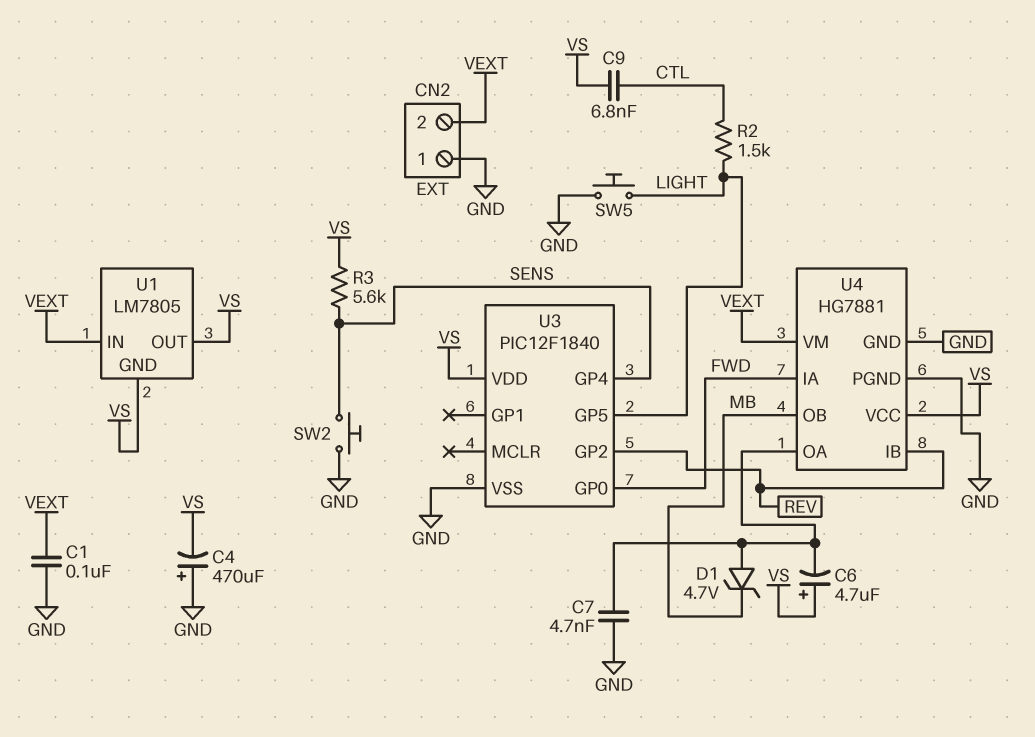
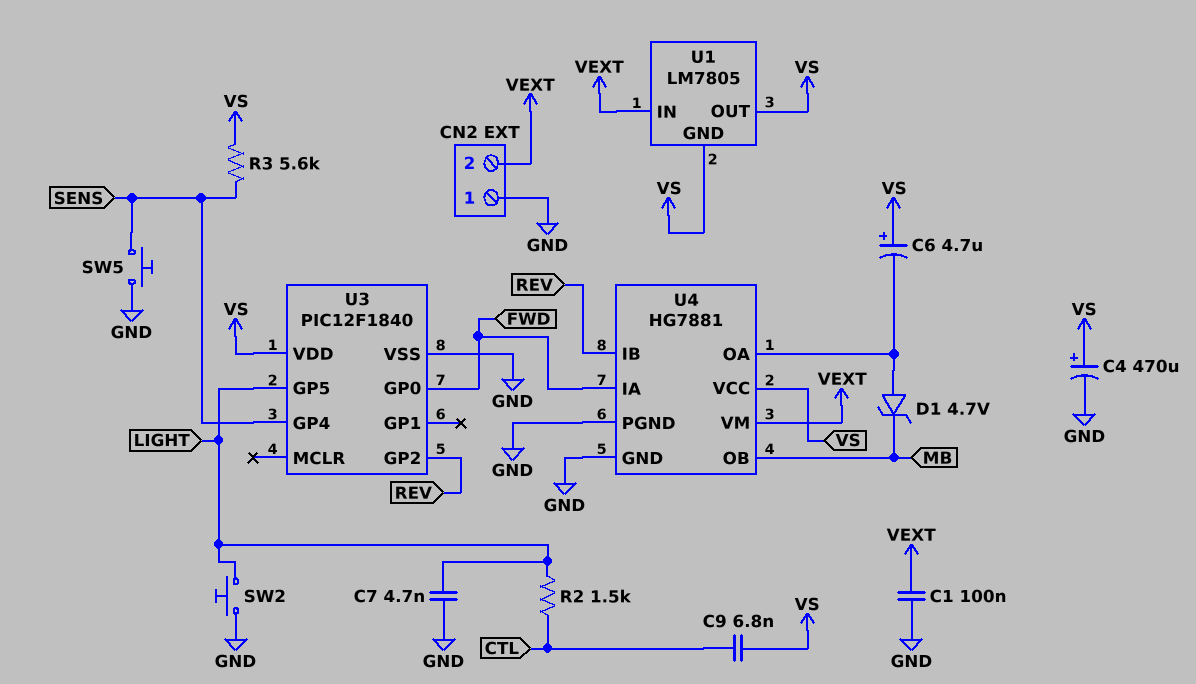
C4: 470uF (plus GND, minus VS) -> 470uF (plus VS, minus GND)
C7: 4.7nF (GND, U4/OA) -> 4.7nF (GND, LIGHT)
SW2: button (GND, SENS) -> button (GND, LIGHT)
SW5: button (GND, LIGHT) -> button (GND, SENS)

